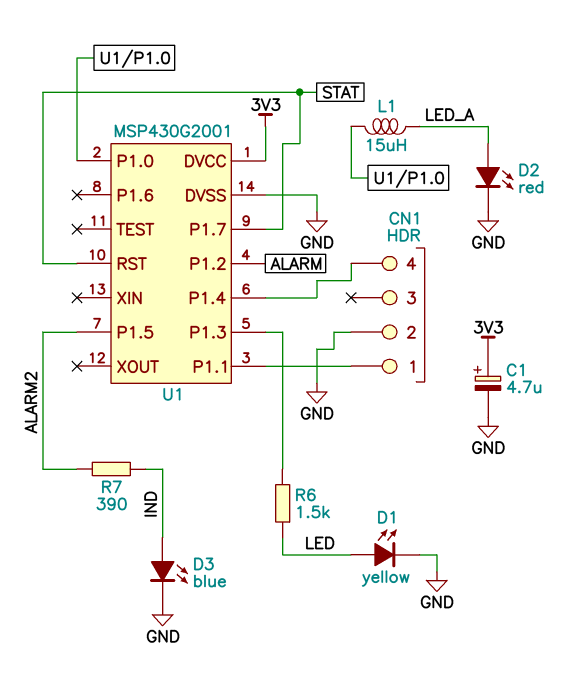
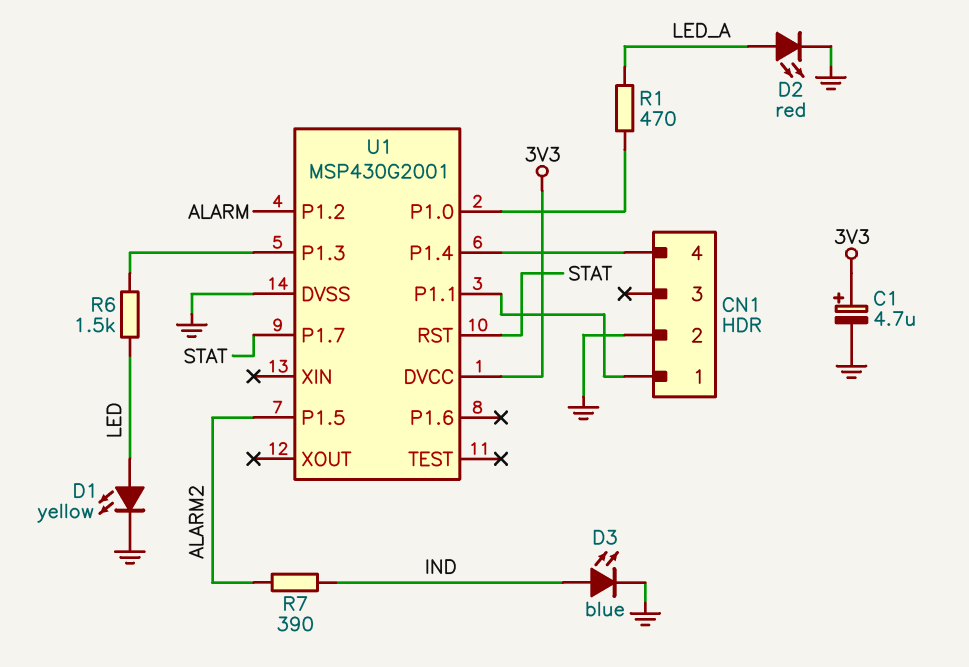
L1: 15uH (LED_A, U1/P1.0) -> none
R1: none -> 470 (LED_A, U1/P1.0)

